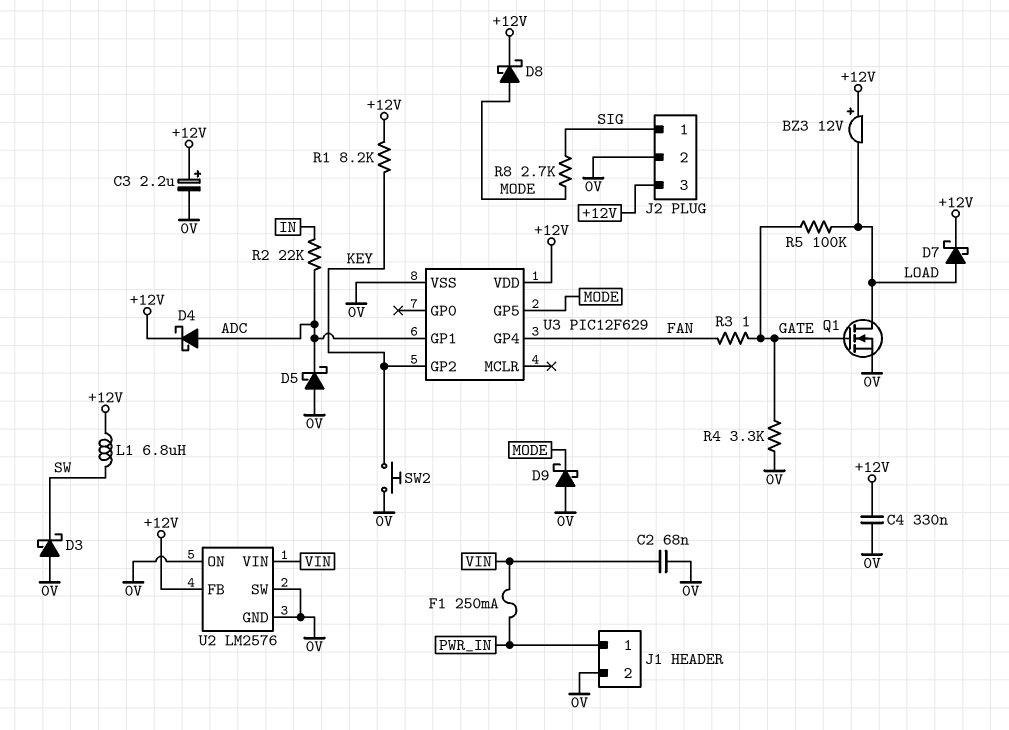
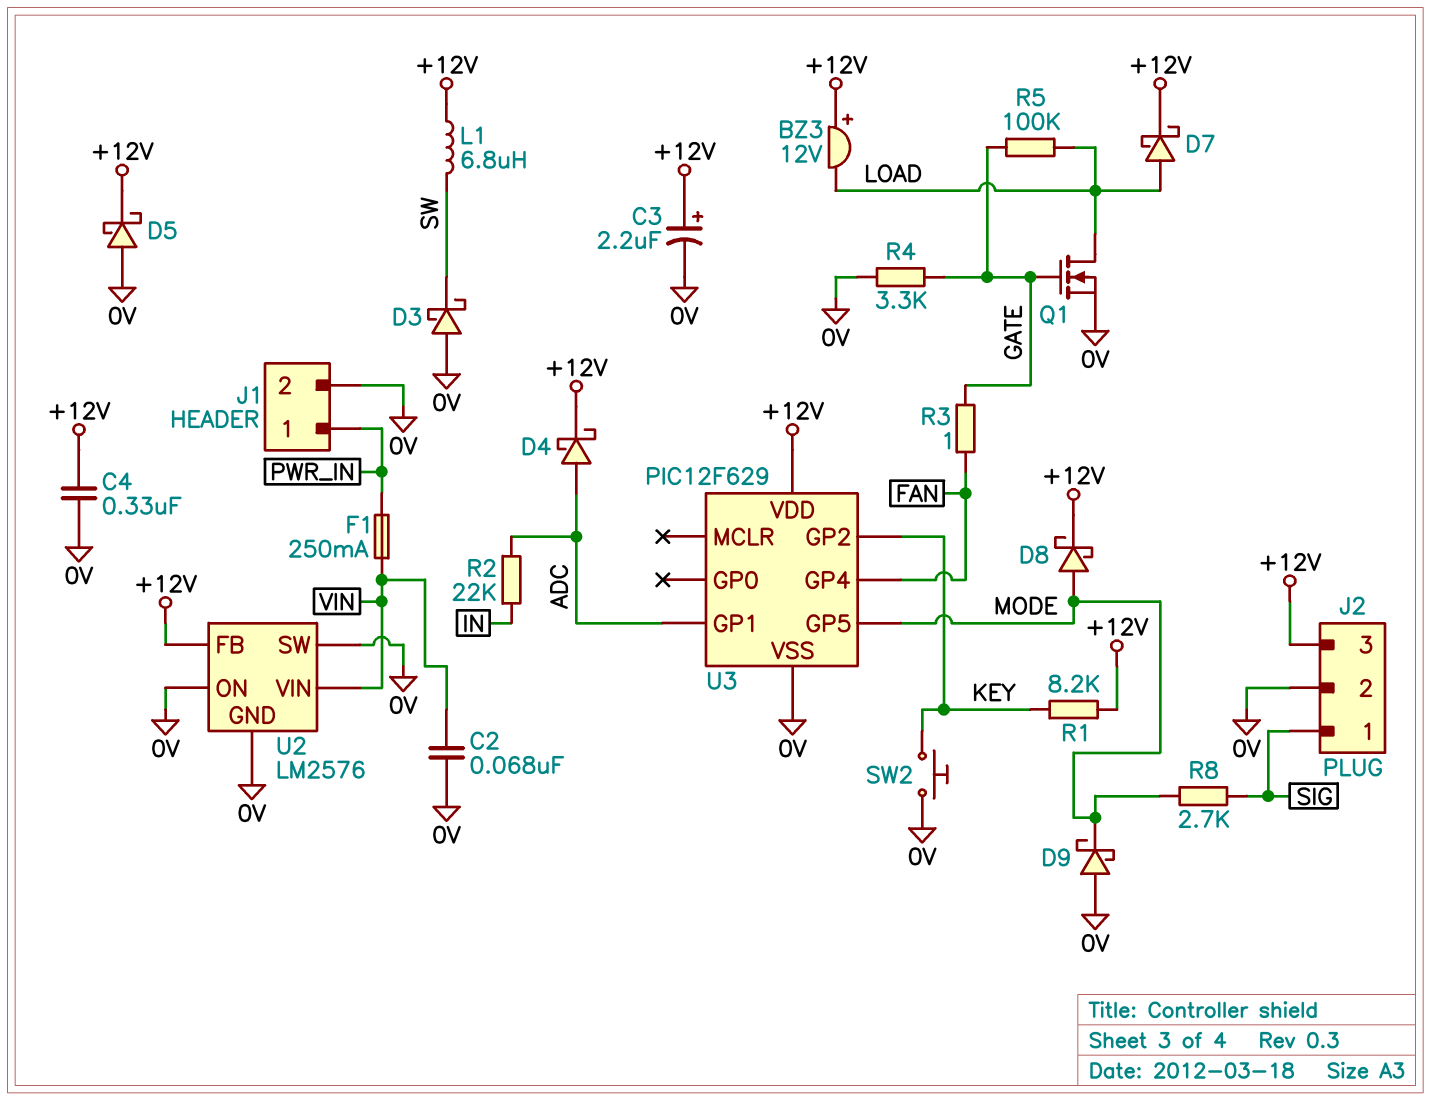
D5: schottky (A 0V, K ADC) -> schottky (A 0V, K +12V)

